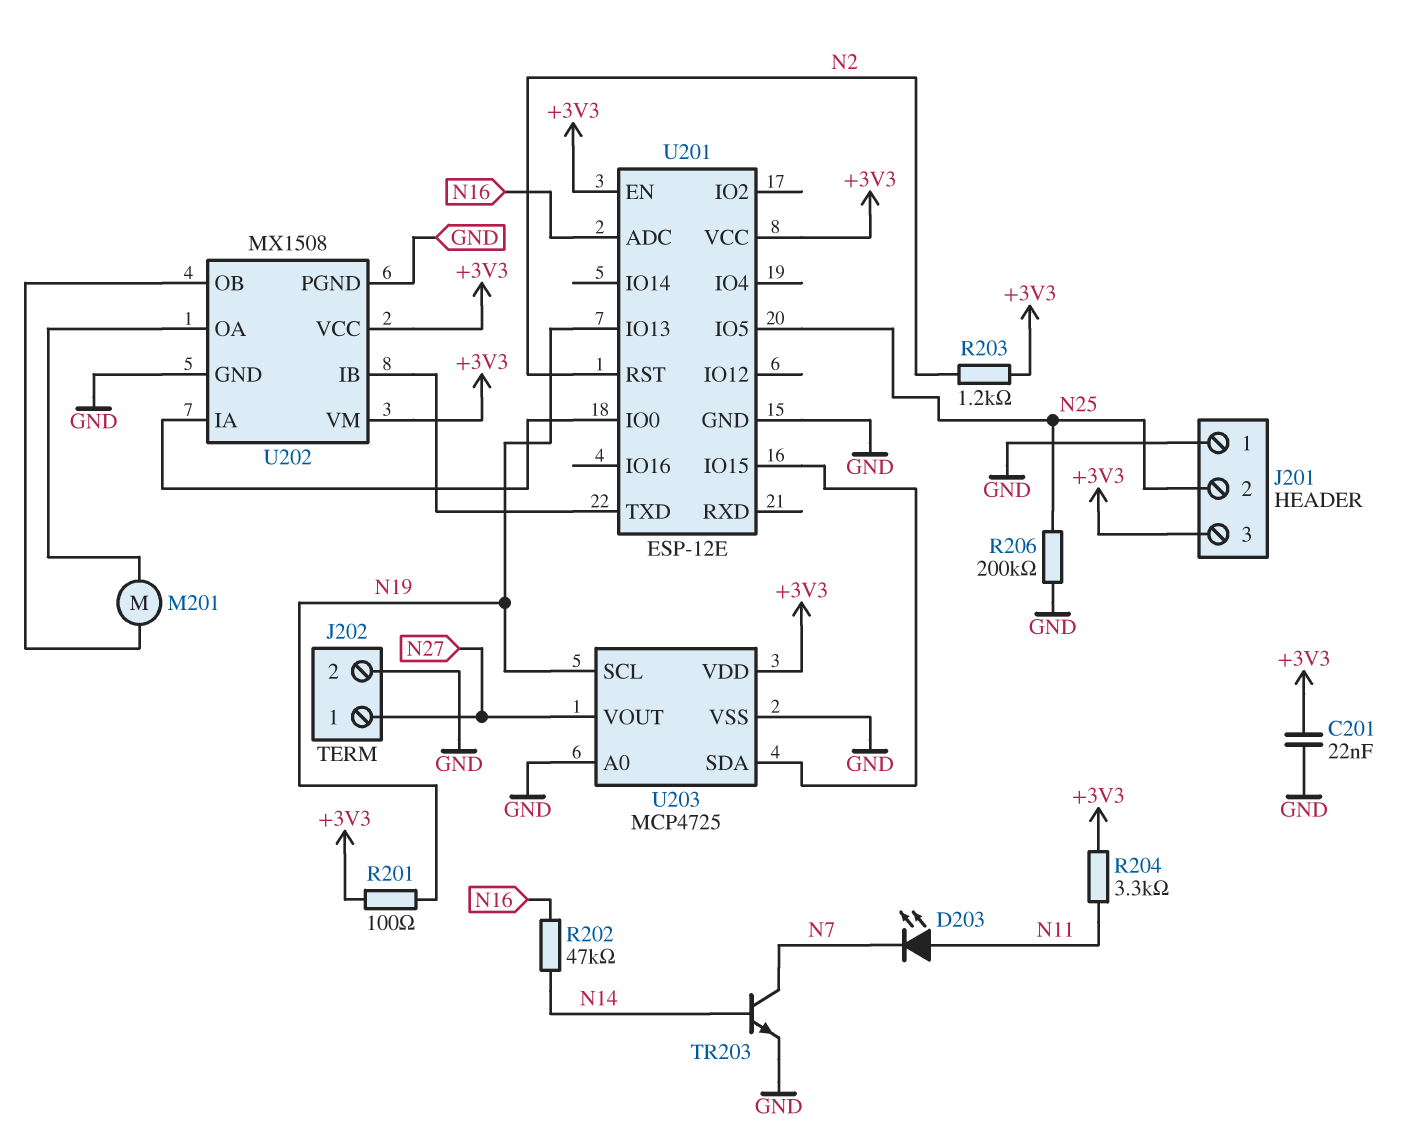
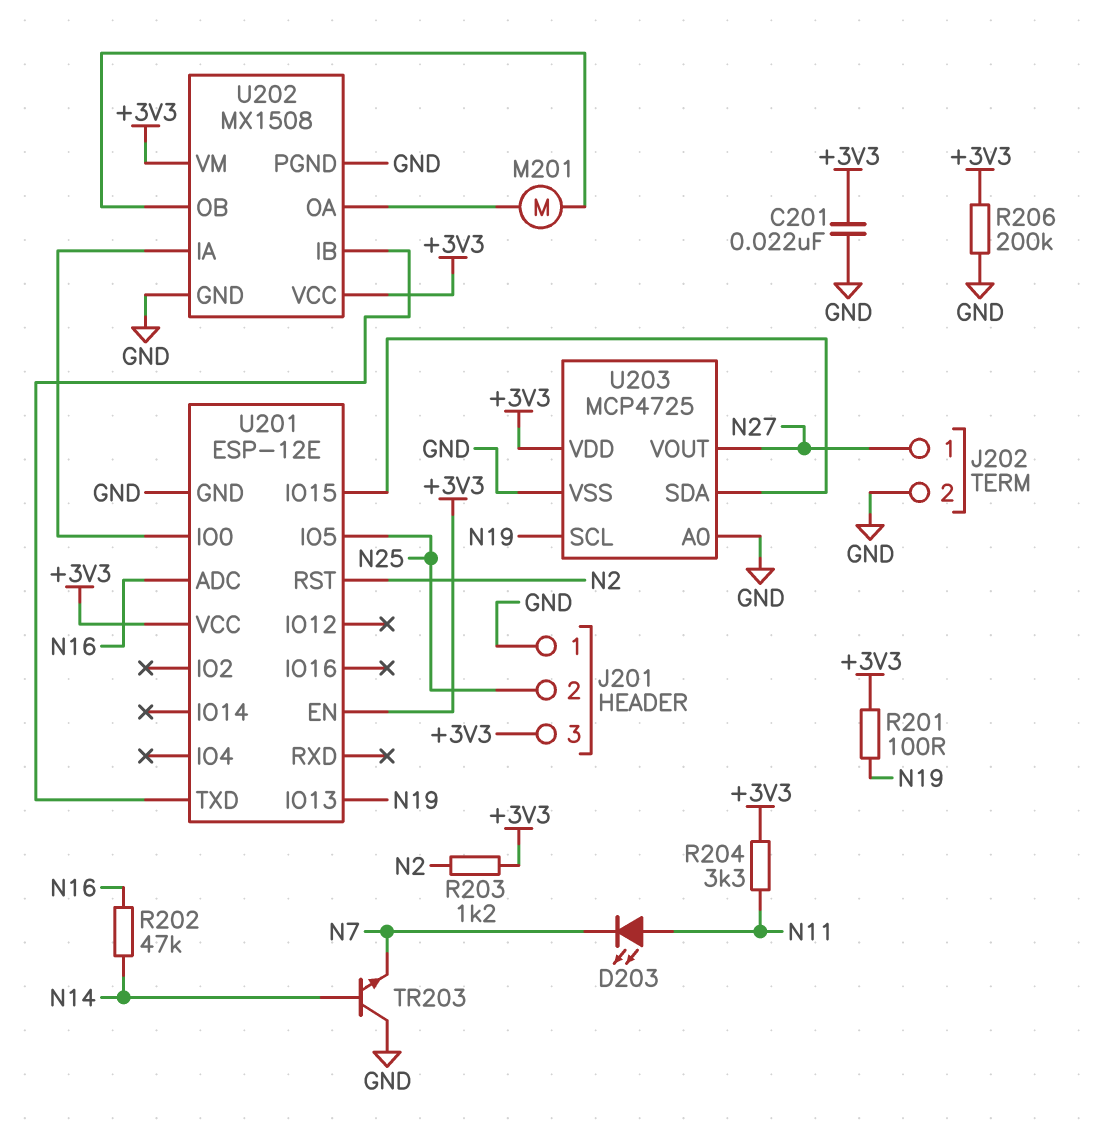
R206: 200k (GND, N25) -> 200k (+3V3, GND)
TR203: NPN (B N14, C N7, E GND) -> NPN (B N14, C GND, E N7)

